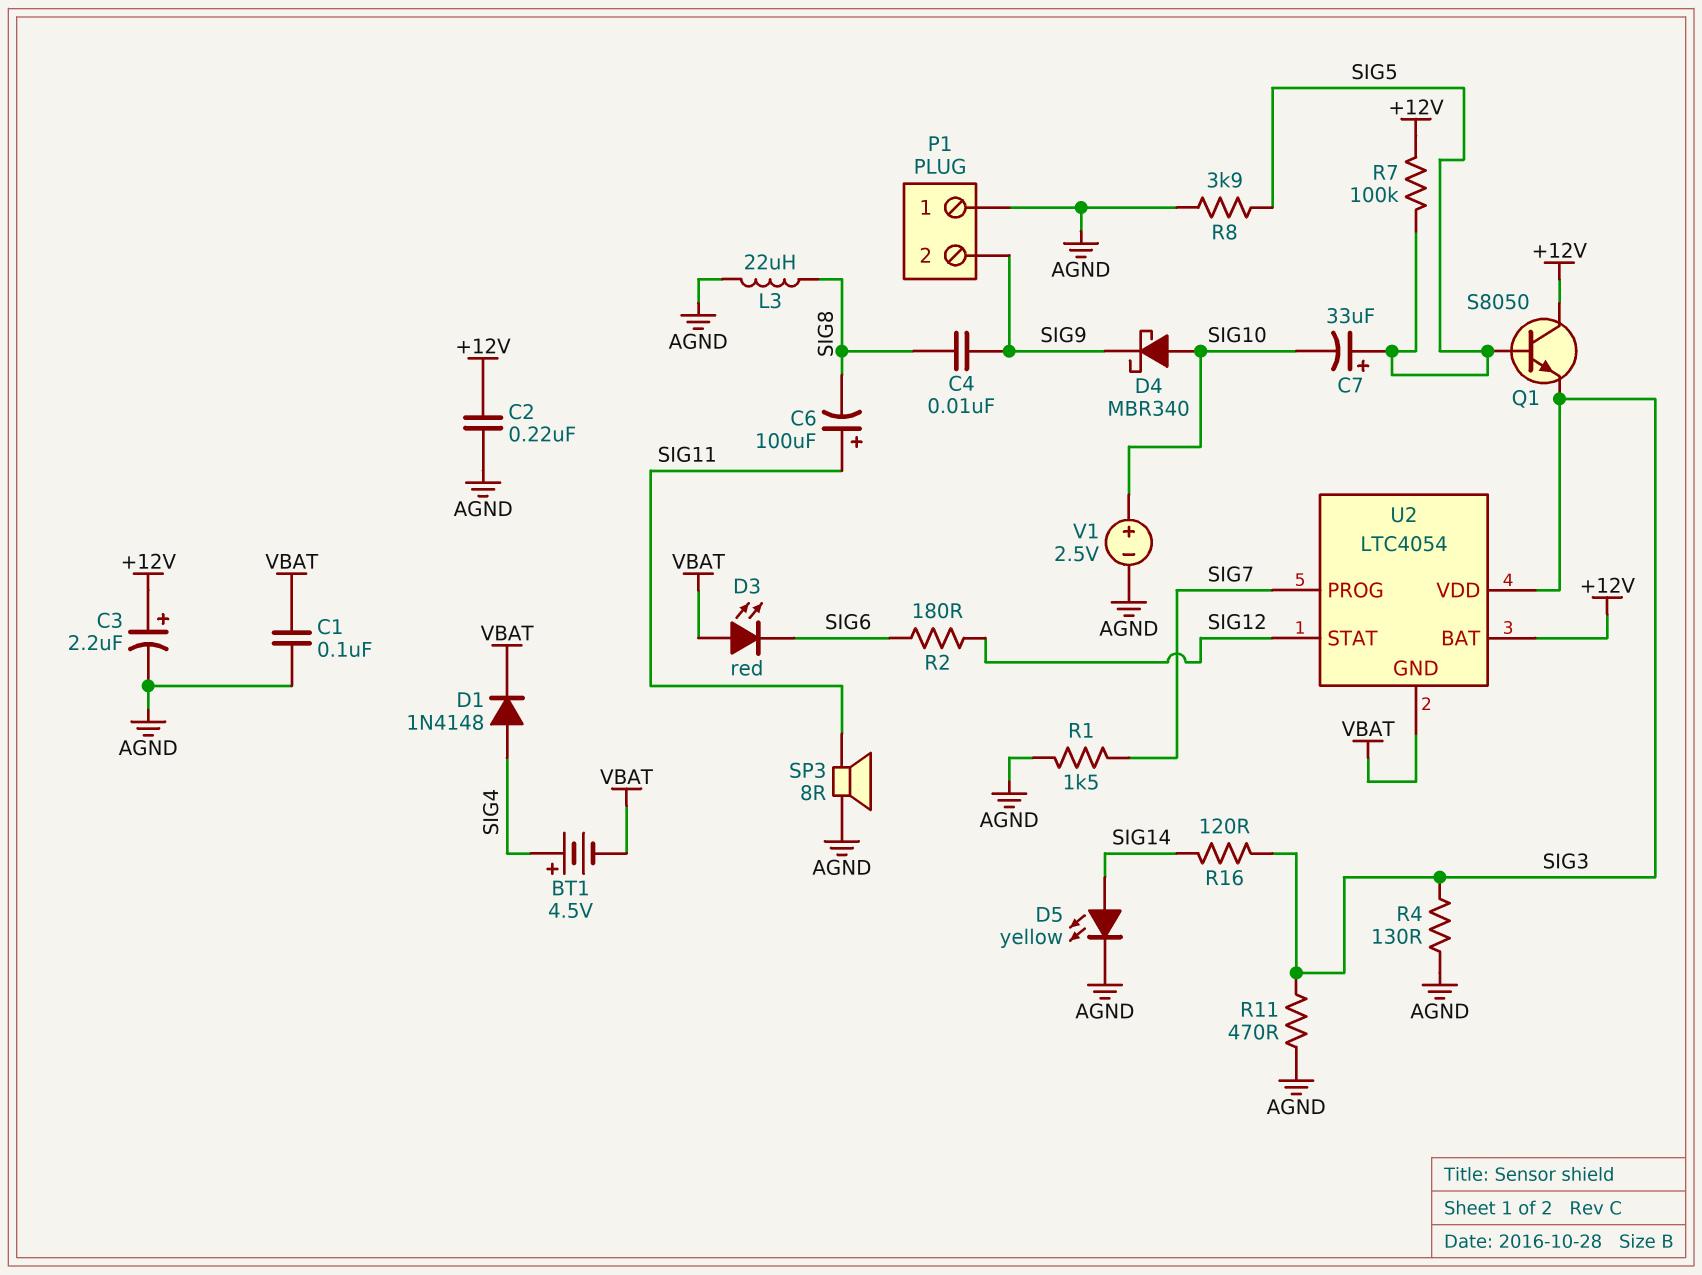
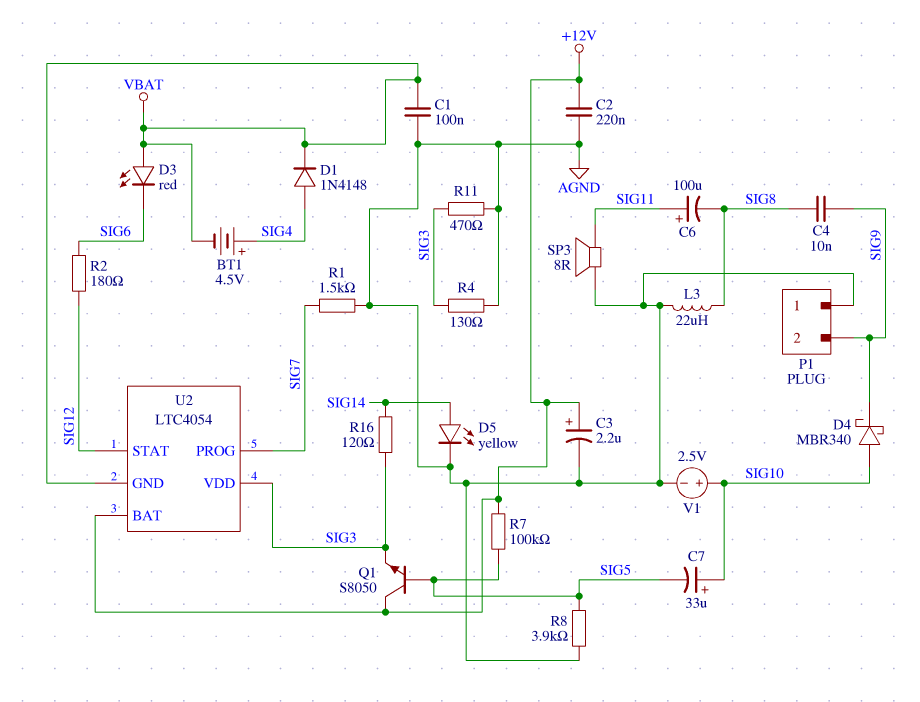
C7: 33uF (plus SIG5, minus SIG10) -> 33uF (plus SIG10, minus SIG5)

